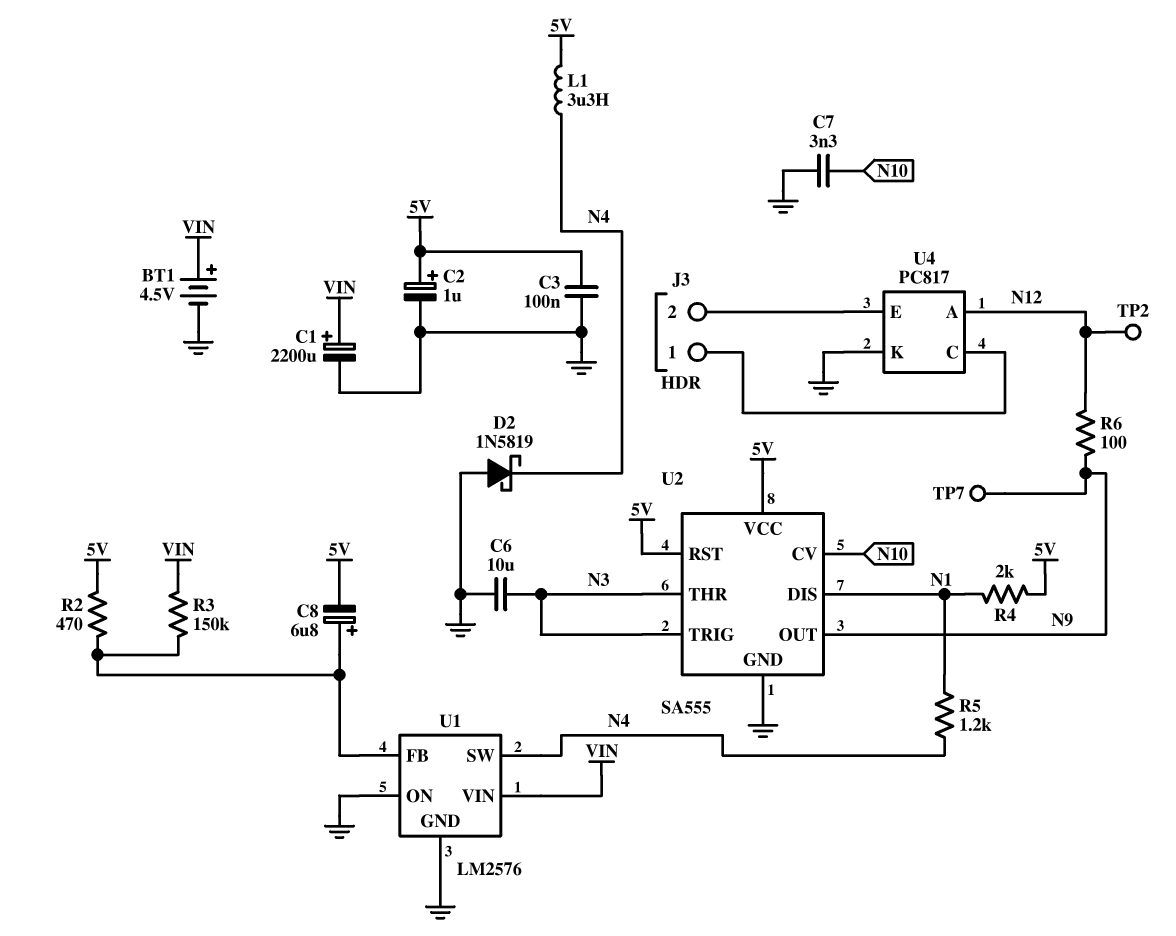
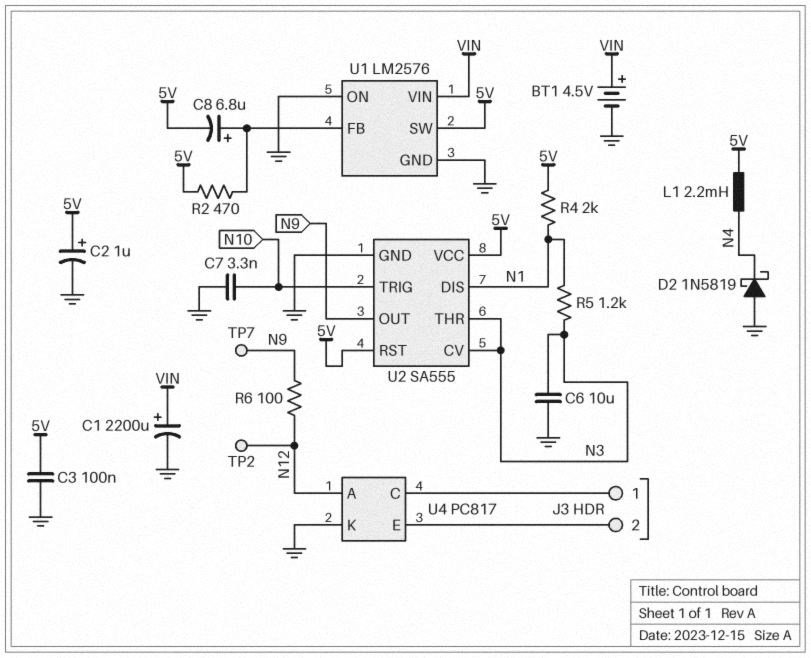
L1: 3.3uH (5V, N4) -> 2.2mH (5V, N4)
R3: 150k (U1/FB, VIN) -> none
R5: 1.2k (N1, N4) -> 1.2k (N1, N3)
U1 pin SW: N4 -> 5V
U2 pin CV: N10 -> N3
U2 pin TRIG: N3 -> N10

